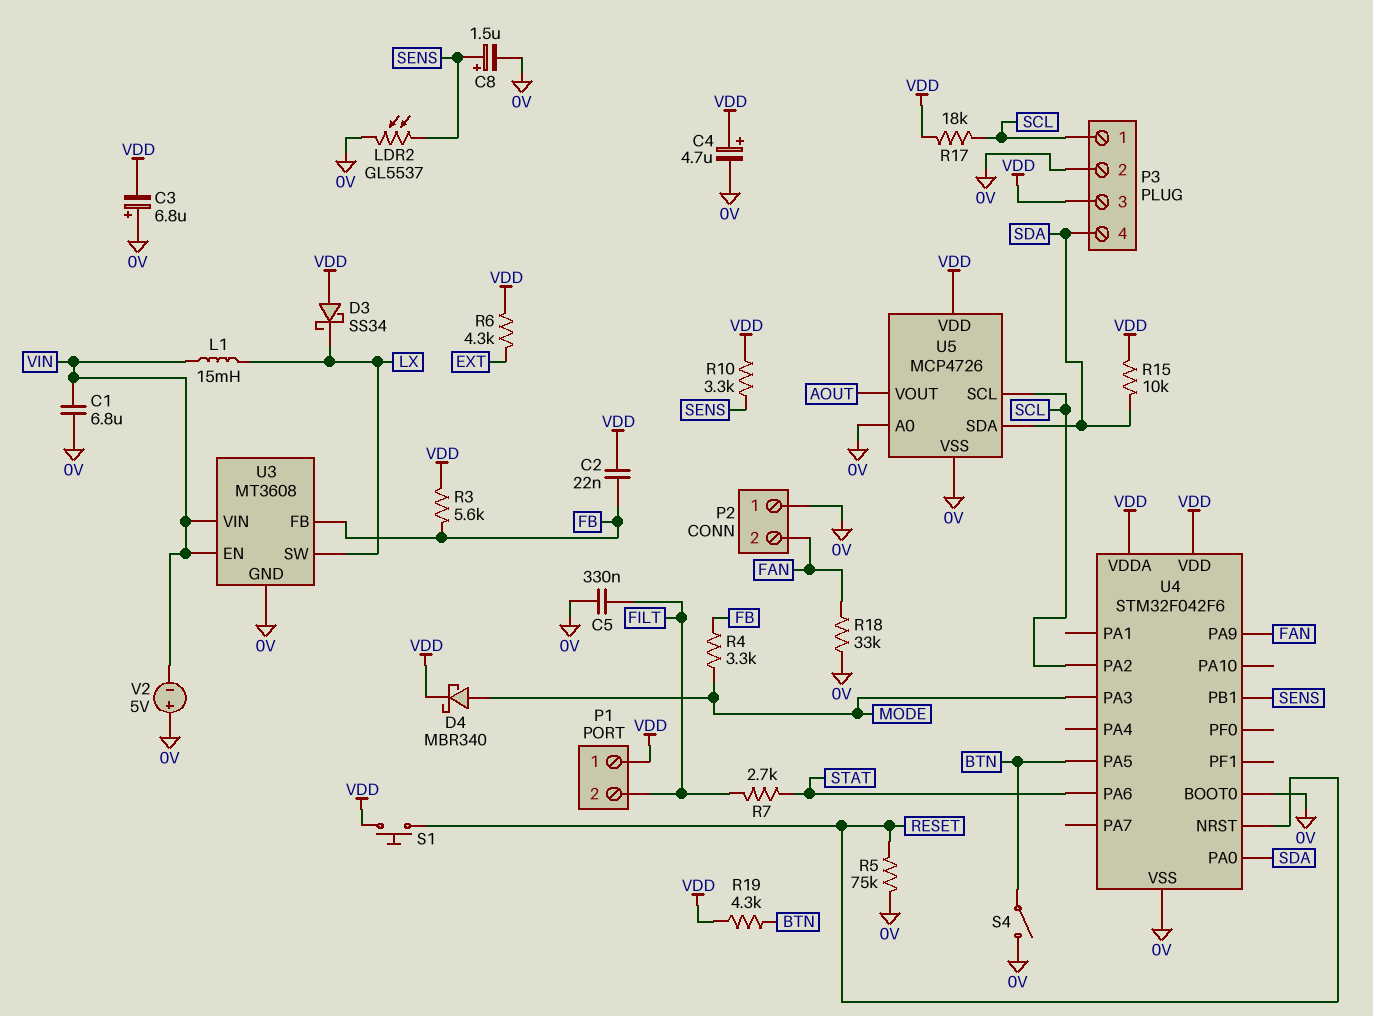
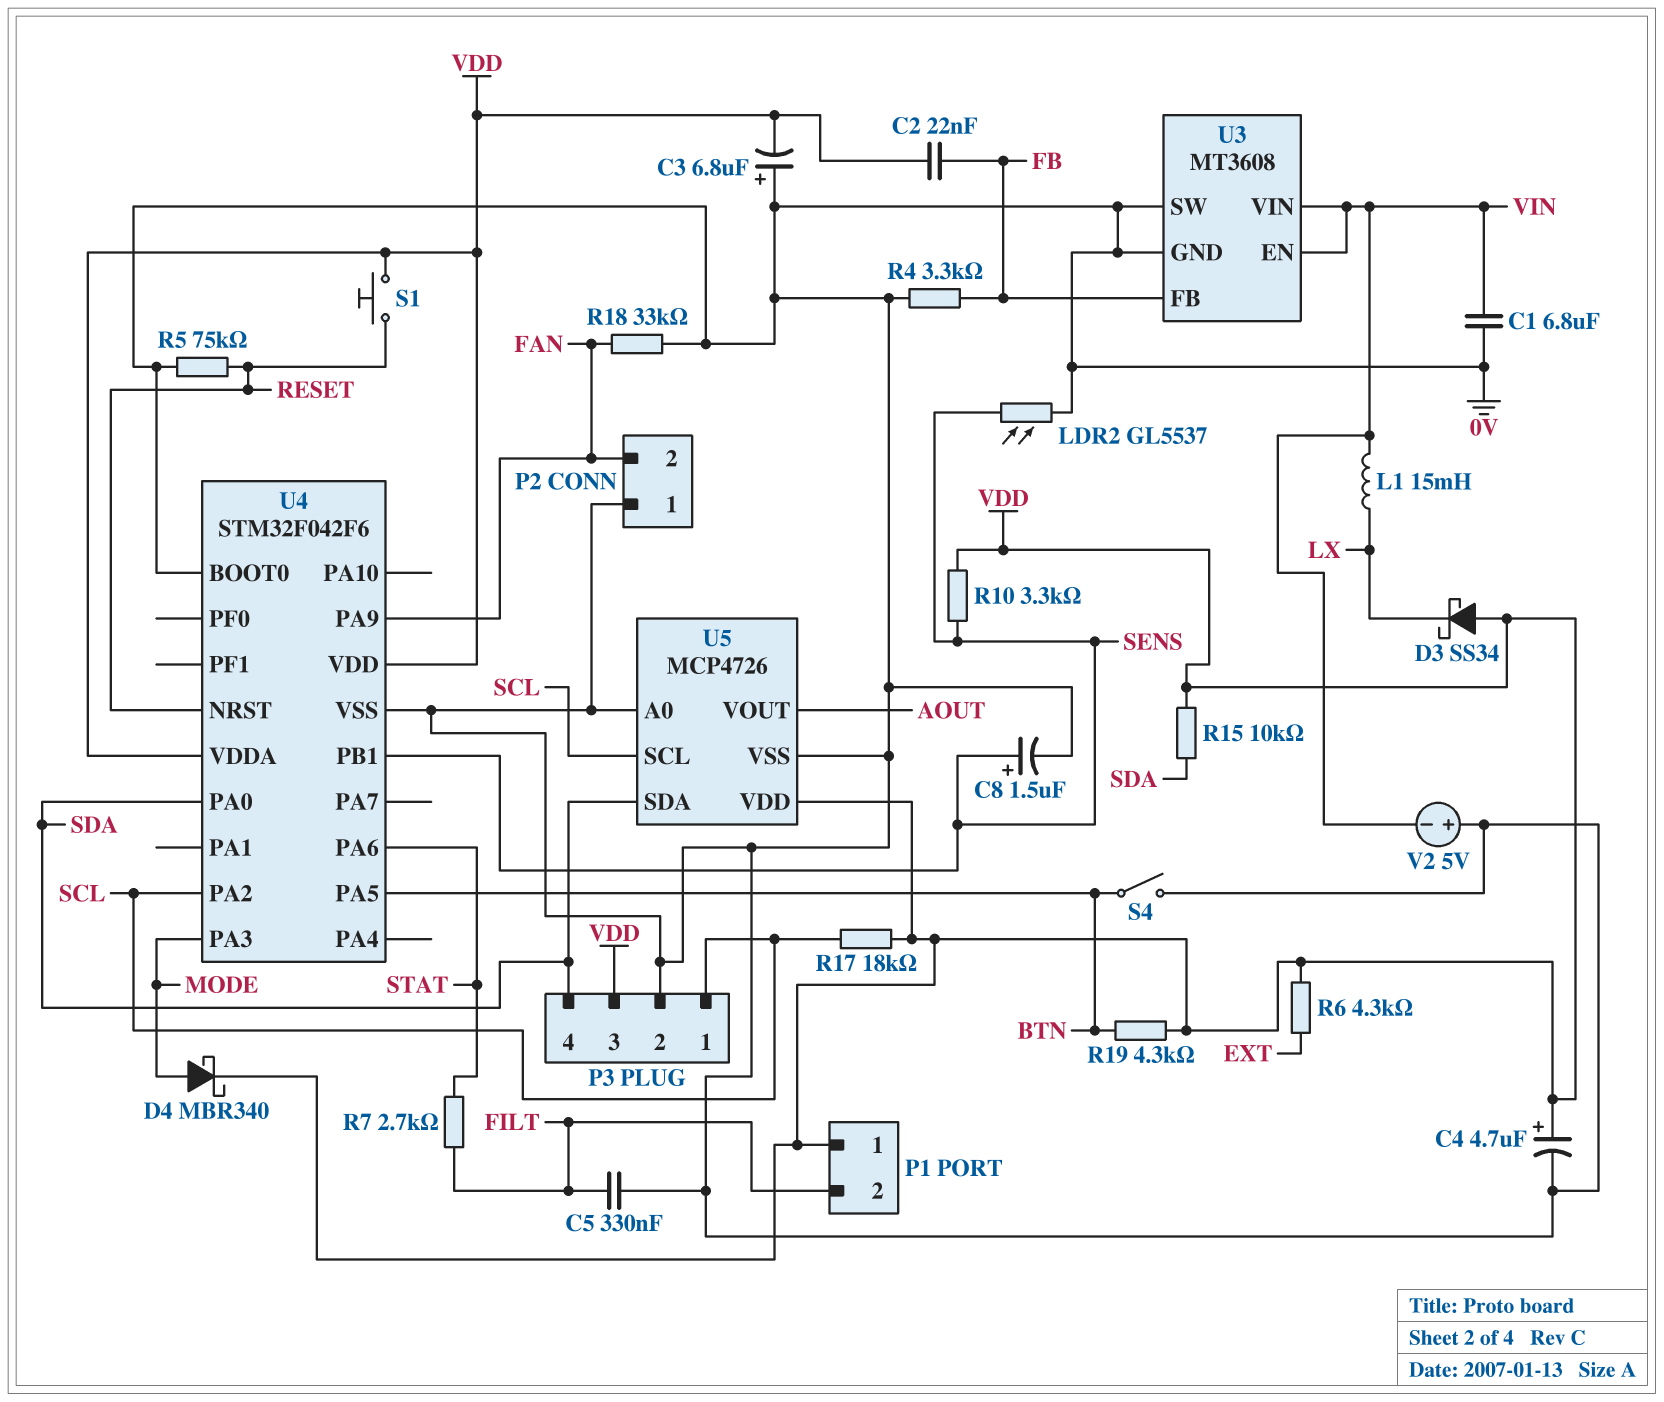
R3: 5.6k (FB, VDD) -> none
R4: 3.3k (FB, MODE) -> 3.3k (0V, FB)
U3 pin SW: LX -> 0V

